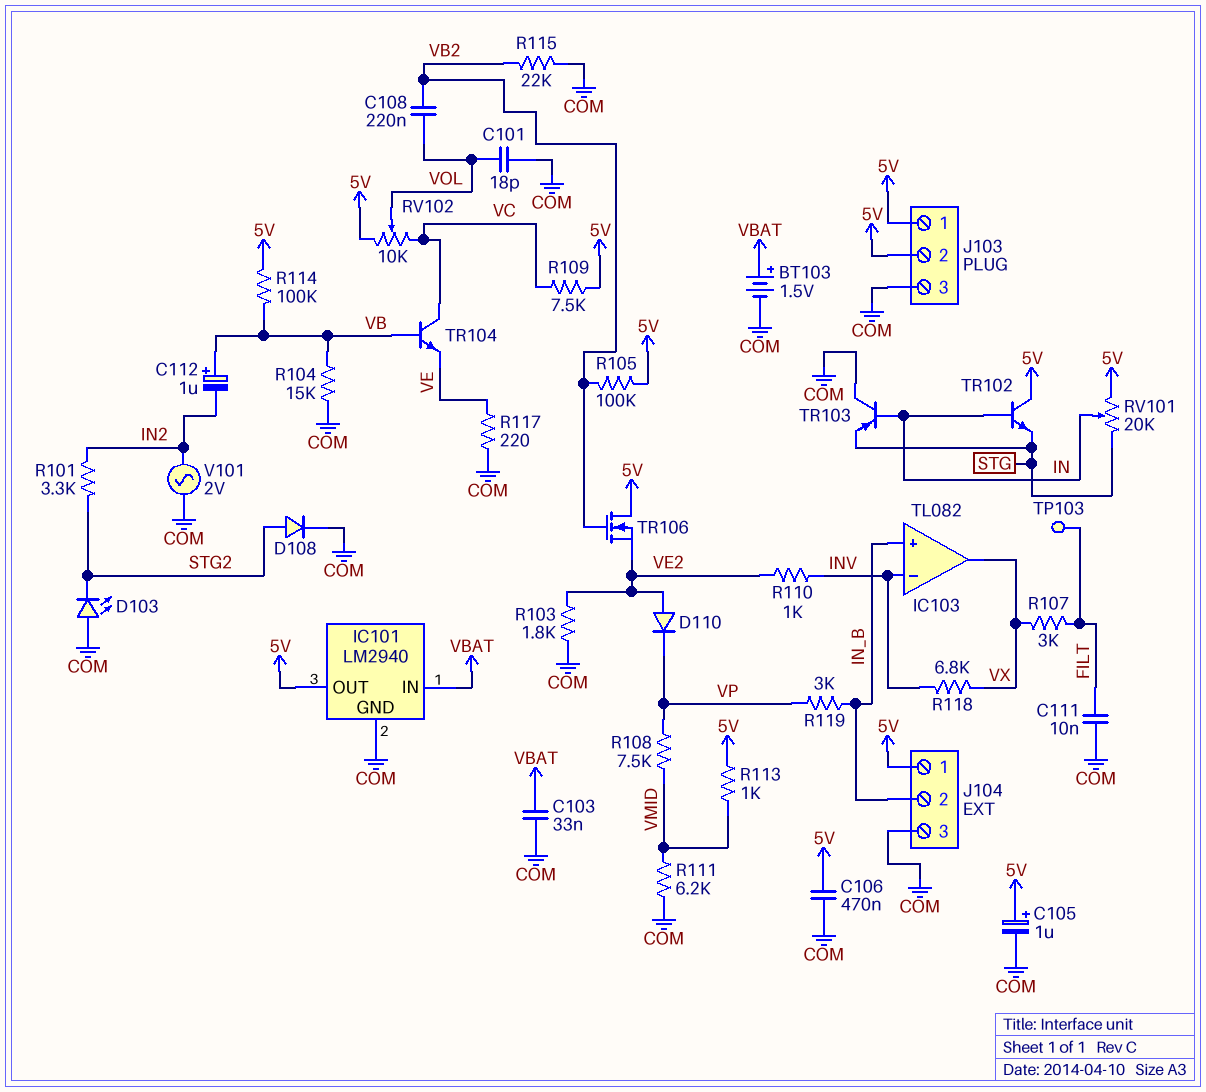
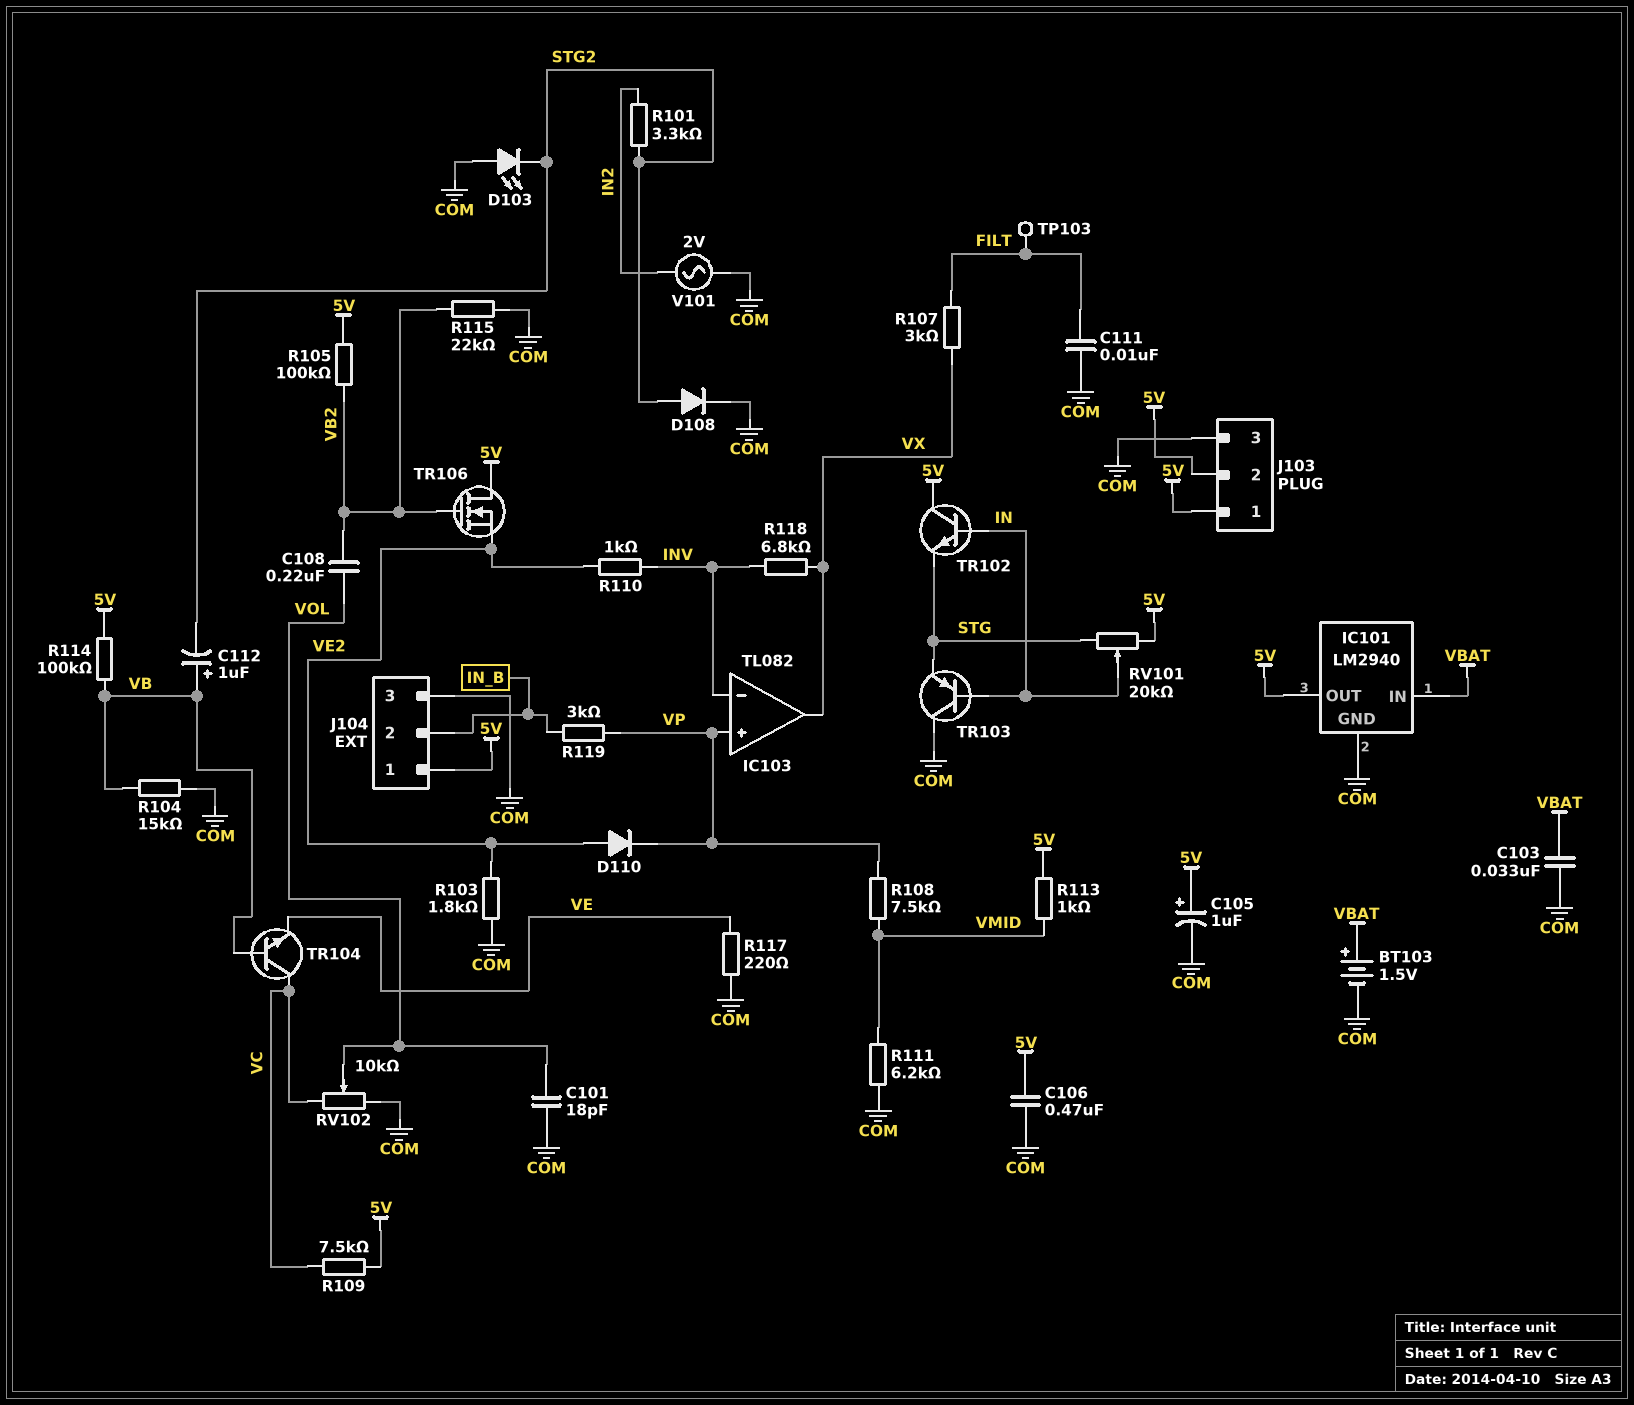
C112: 1uF (plus VB, minus IN2) -> 1uF (plus VB, minus STG2)
IC103 pin in+: IN_B -> VP
RV102: 10k (5V, VC, wiper VOL) -> 10k (COM, VC, wiper VOL)

